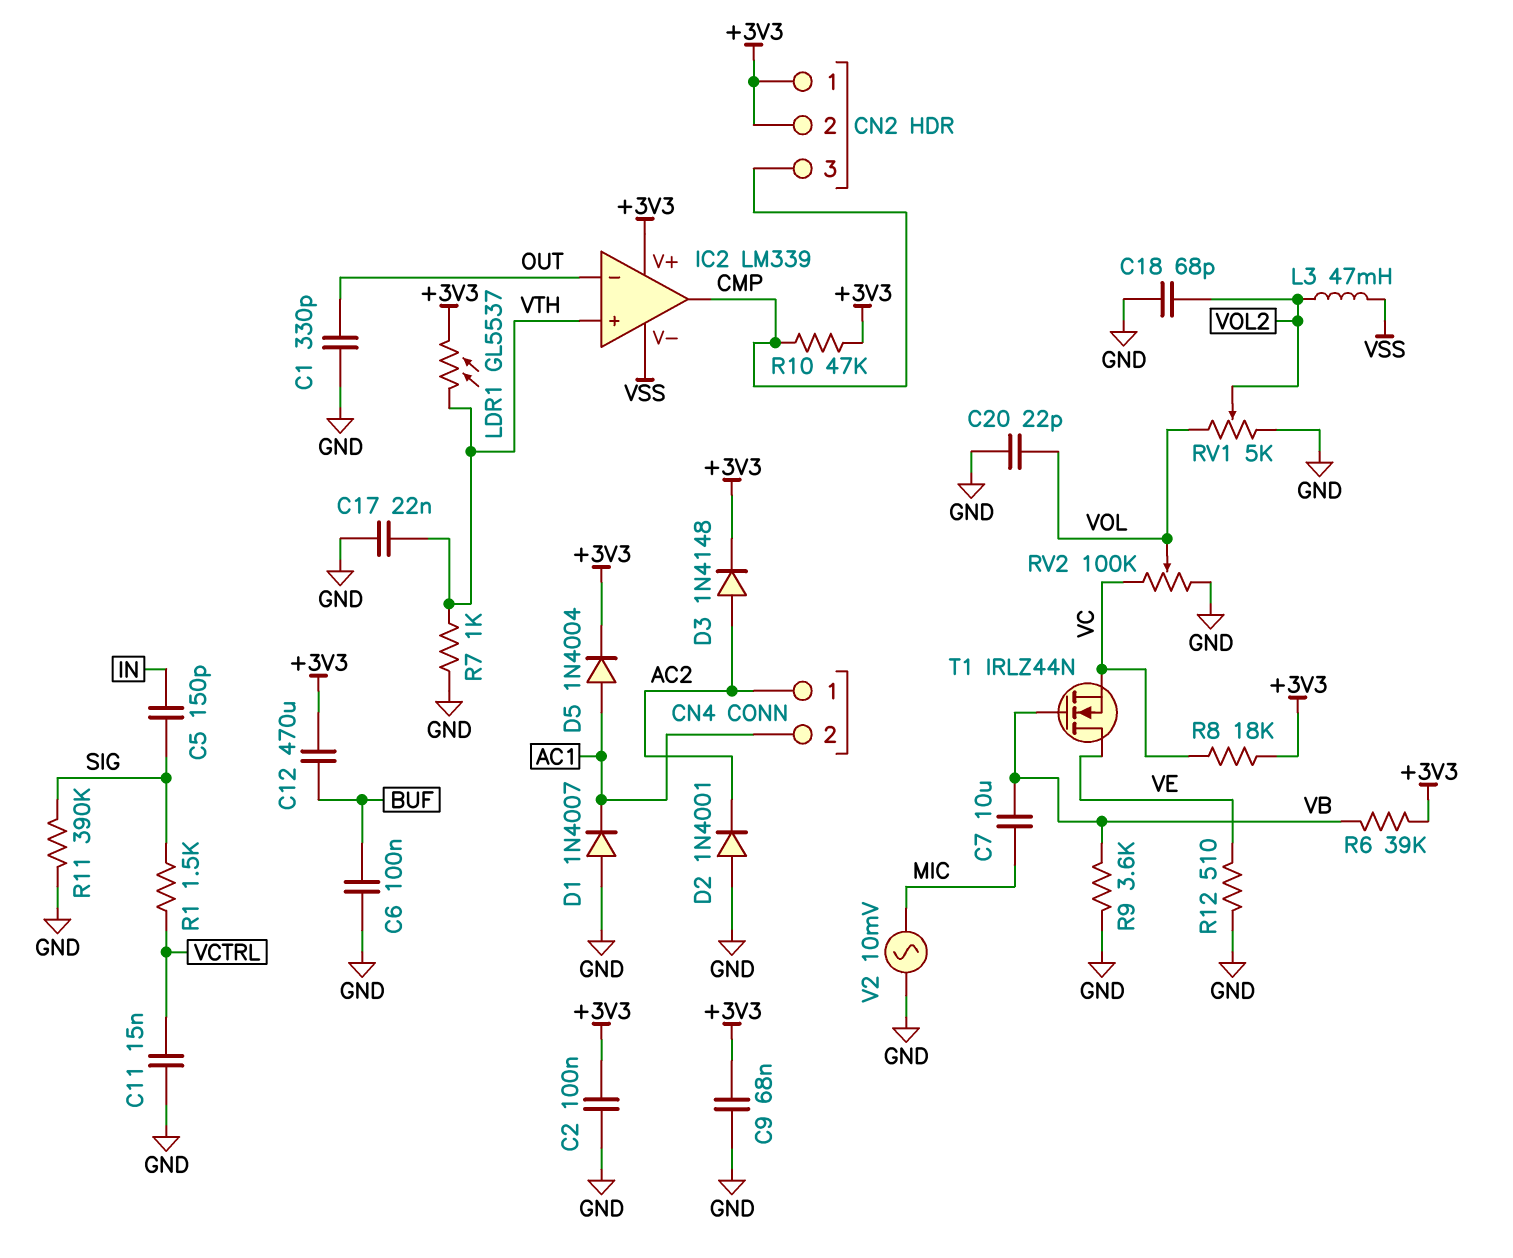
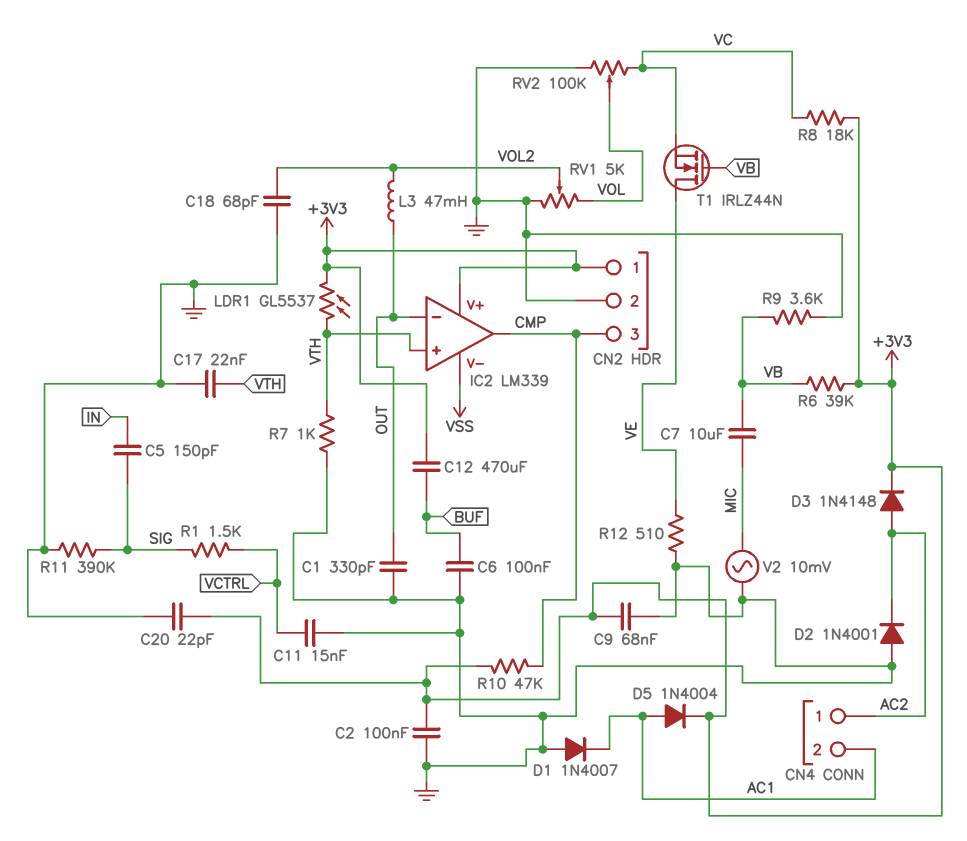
C20: 22pF (GND, VOL) -> 22pF (+3V3, GND)
CN2 pin 2: +3V3 -> GND
L3: 47mH (VOL2, VSS) -> 47mH (OUT, VOL2)

